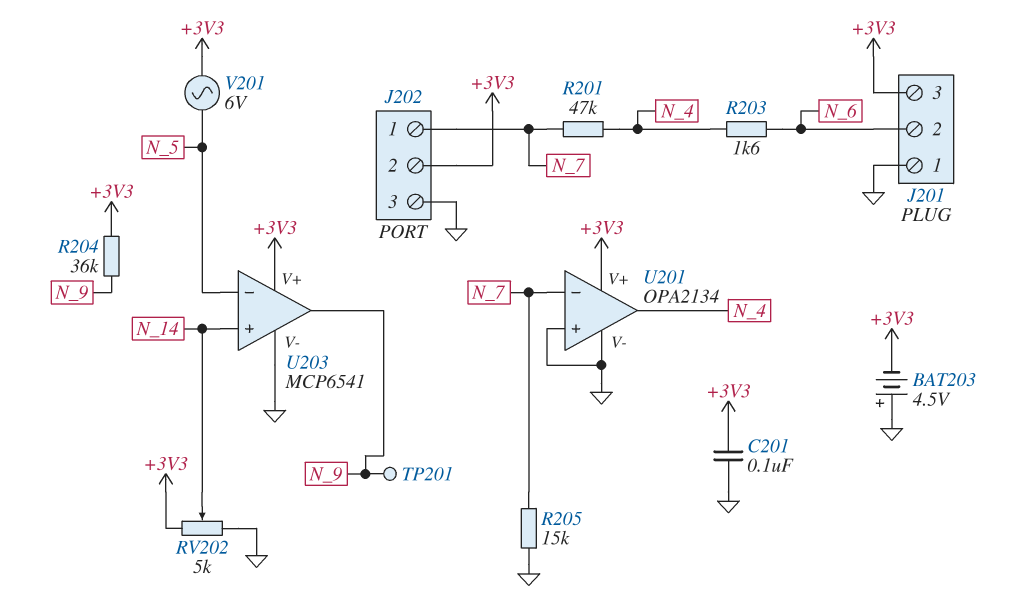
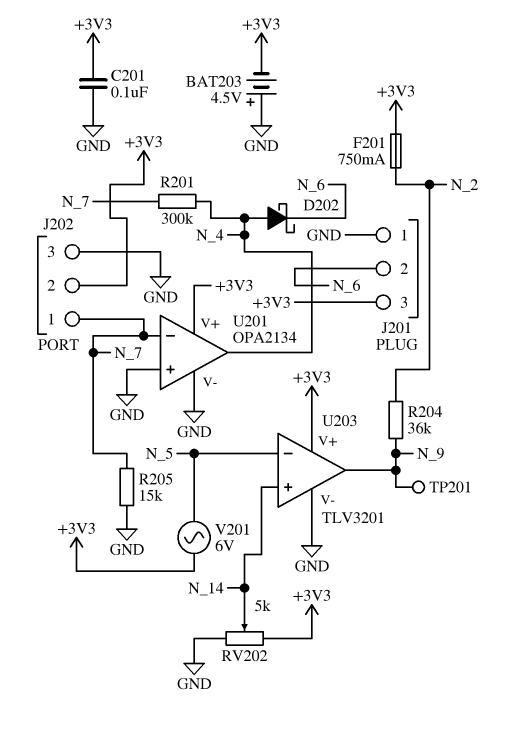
D202: none -> schottky (A N_4, K N_6)
F201: none -> 750mA (+3V3, N_2)
R201: 47k (N_4, N_7) -> 300k (N_4, N_7)
R203: 1.6k (N_4, N_6) -> none
R204: 36k (+3V3, N_9) -> 36k (N_2, N_9)
U203: MCP6541 -> TLV3201

